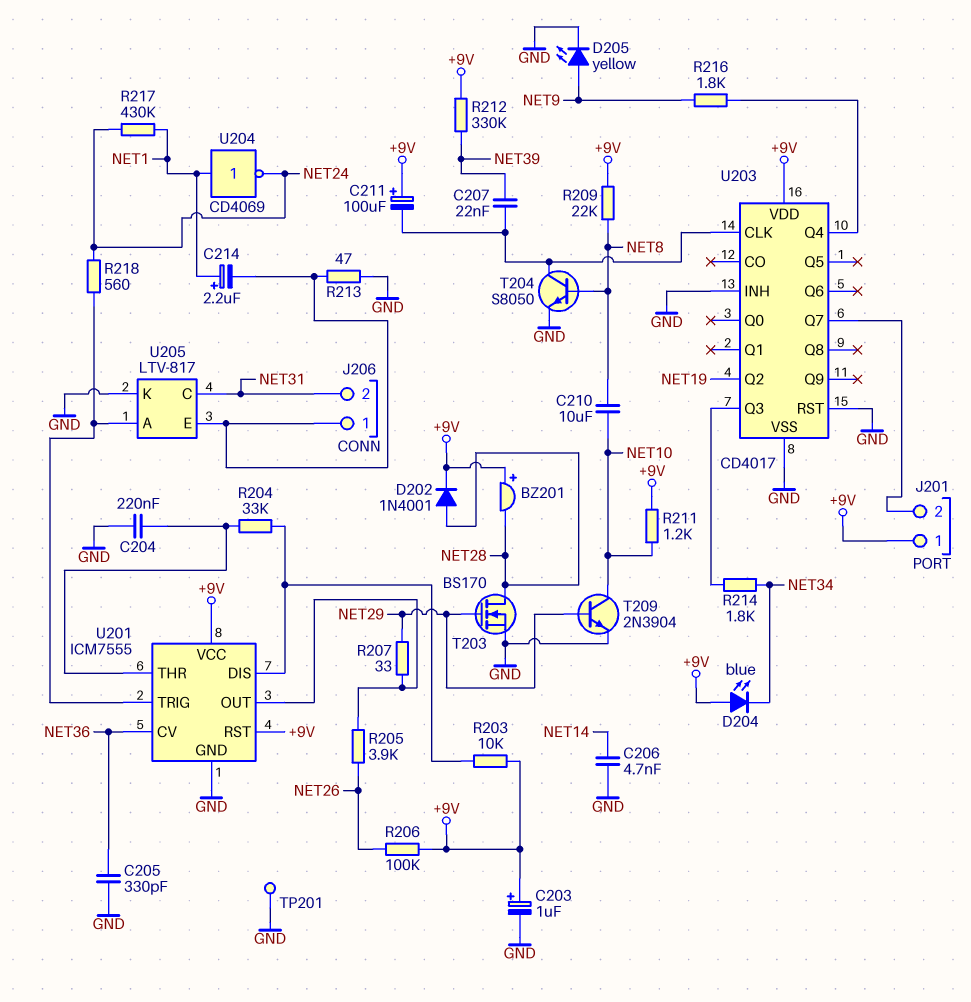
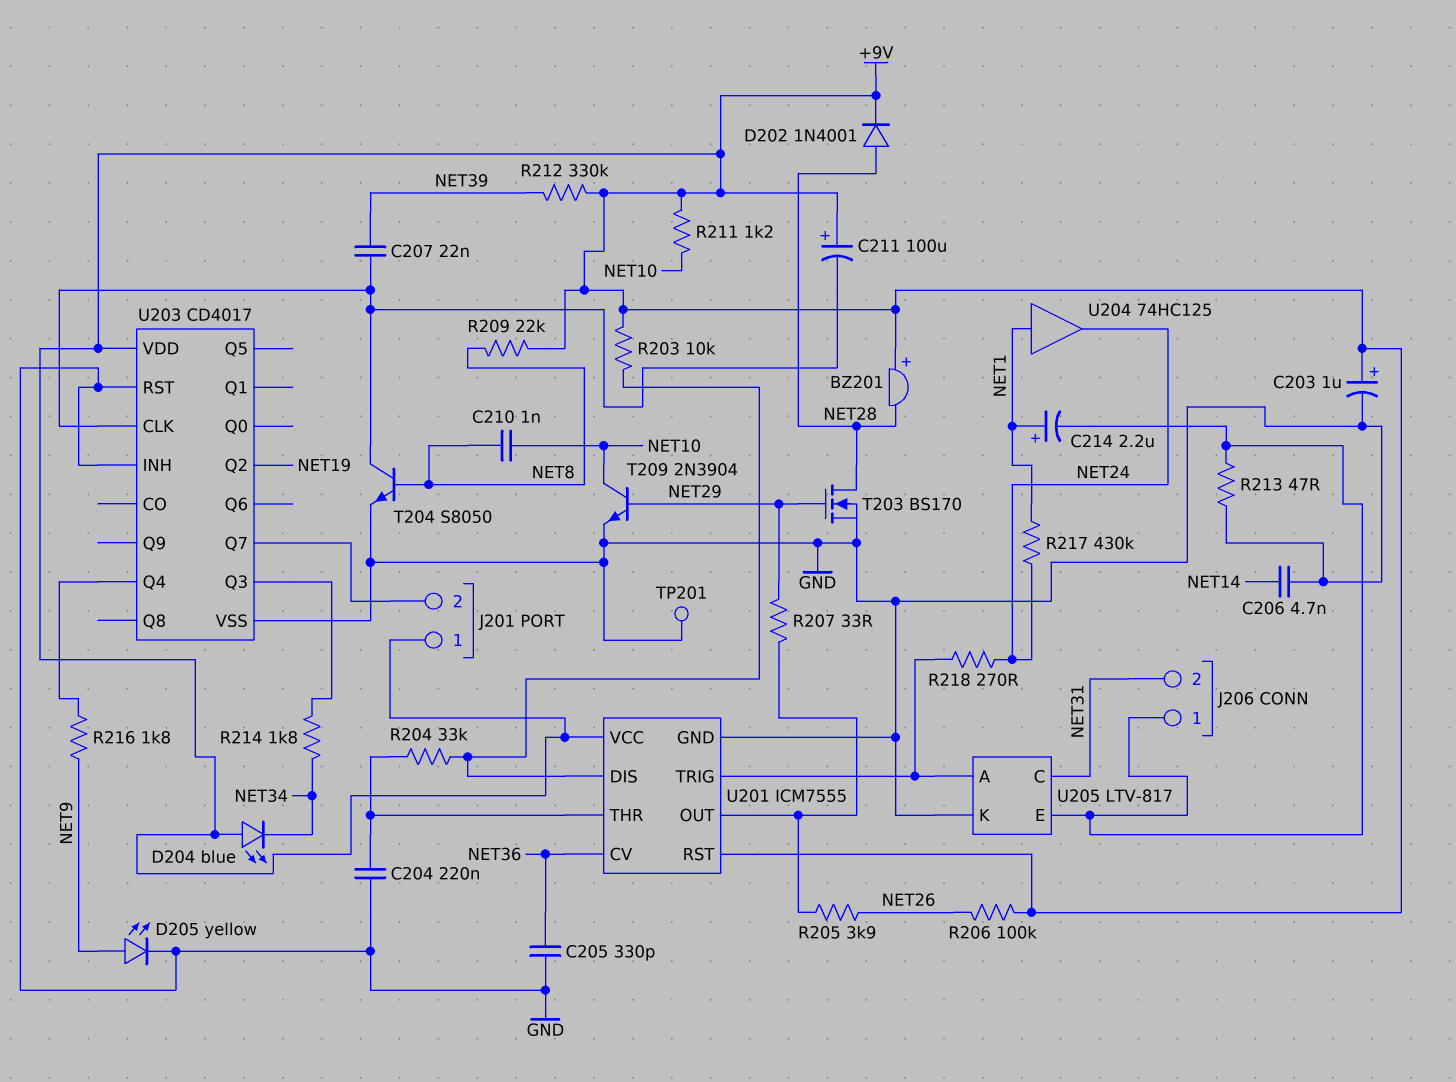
C210: 10uF (NET8, NET10) -> 1nF (NET8, NET10)
R218: 560 (NET24, U201/TRIG) -> 270 (NET24, U201/TRIG)
U204: NOT CD4069 (in NET1, out NET24) -> buffer 74HC125 (in NET1, out NET24)

